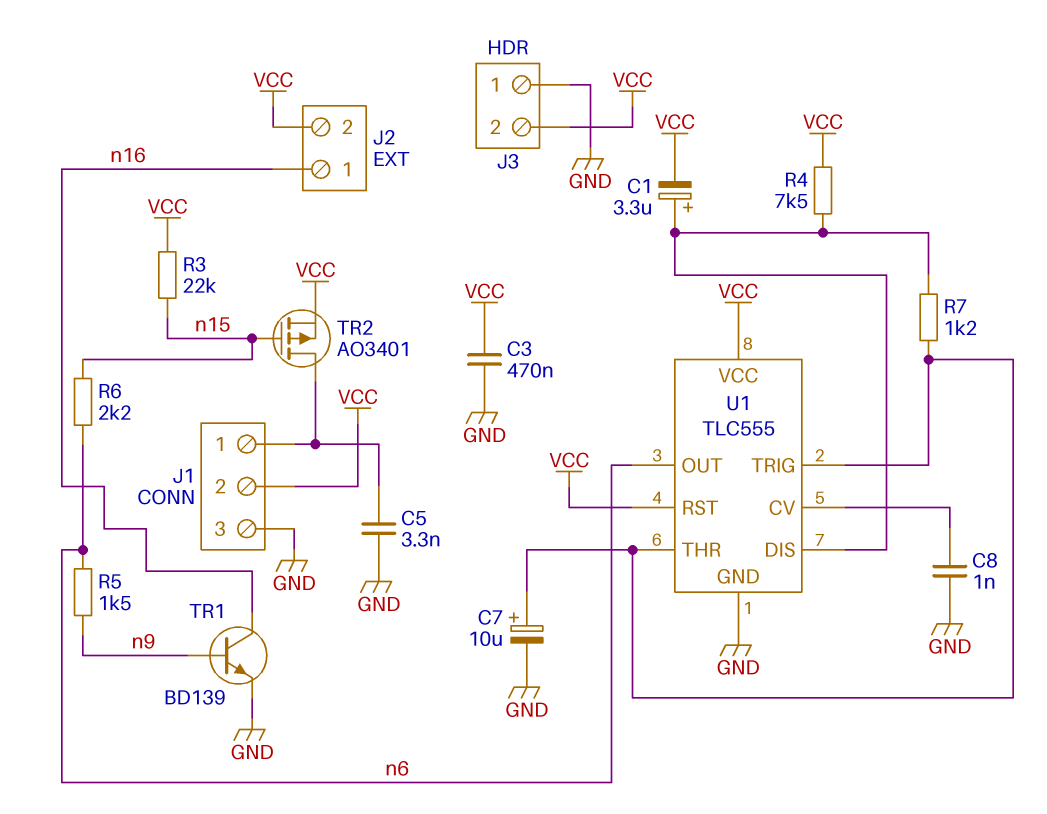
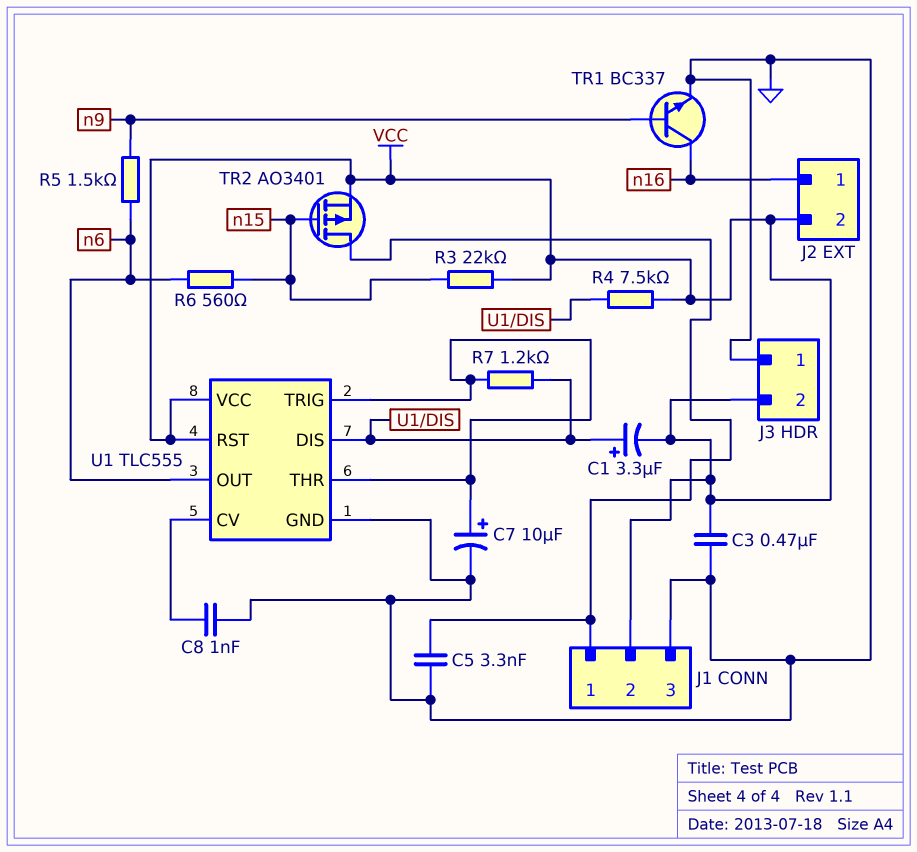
R6: 2.2k (n6, n15) -> 560 (n6, n15)
TR1: NPN BD139 (B n9, C n16, E GND) -> NPN BC337 (B n9, C n16, E GND)

